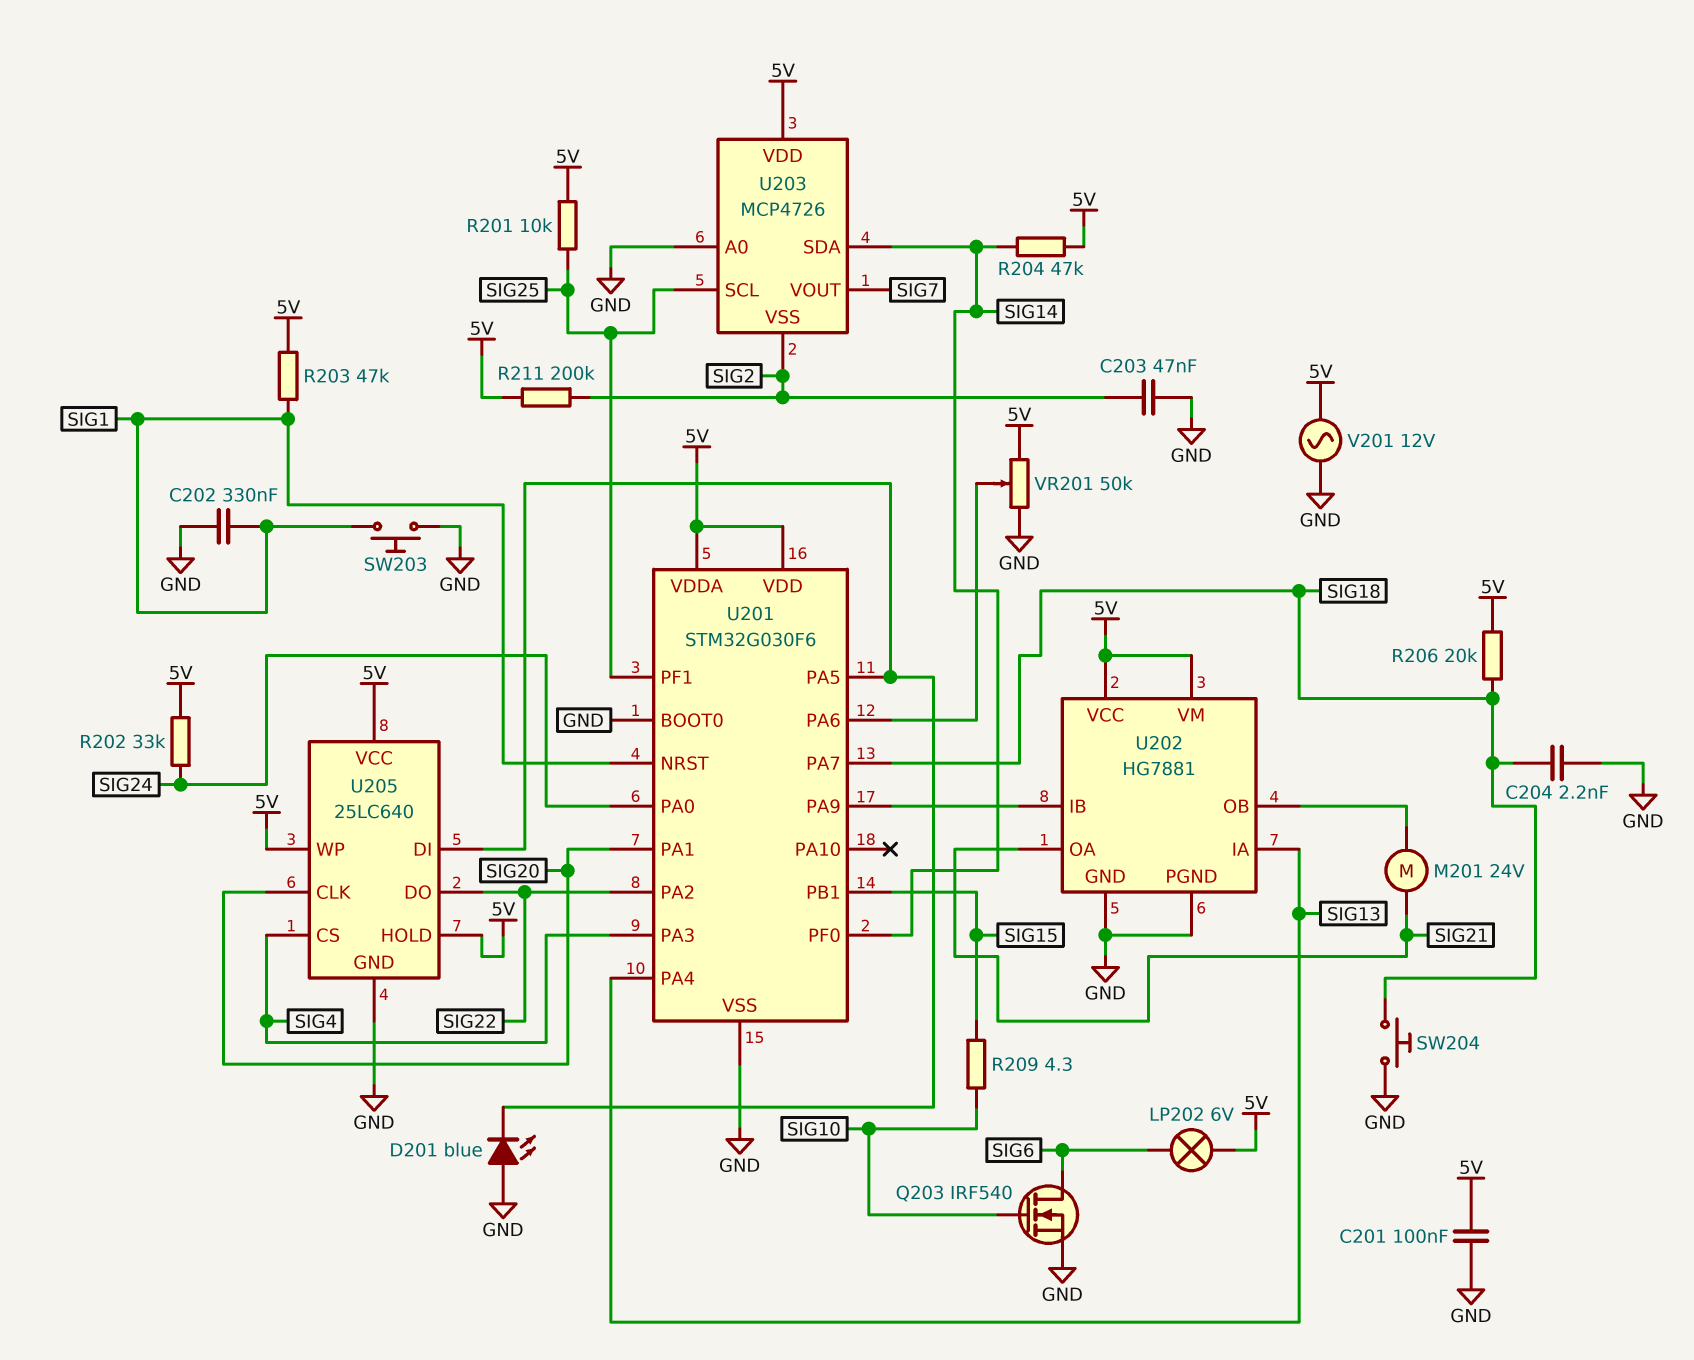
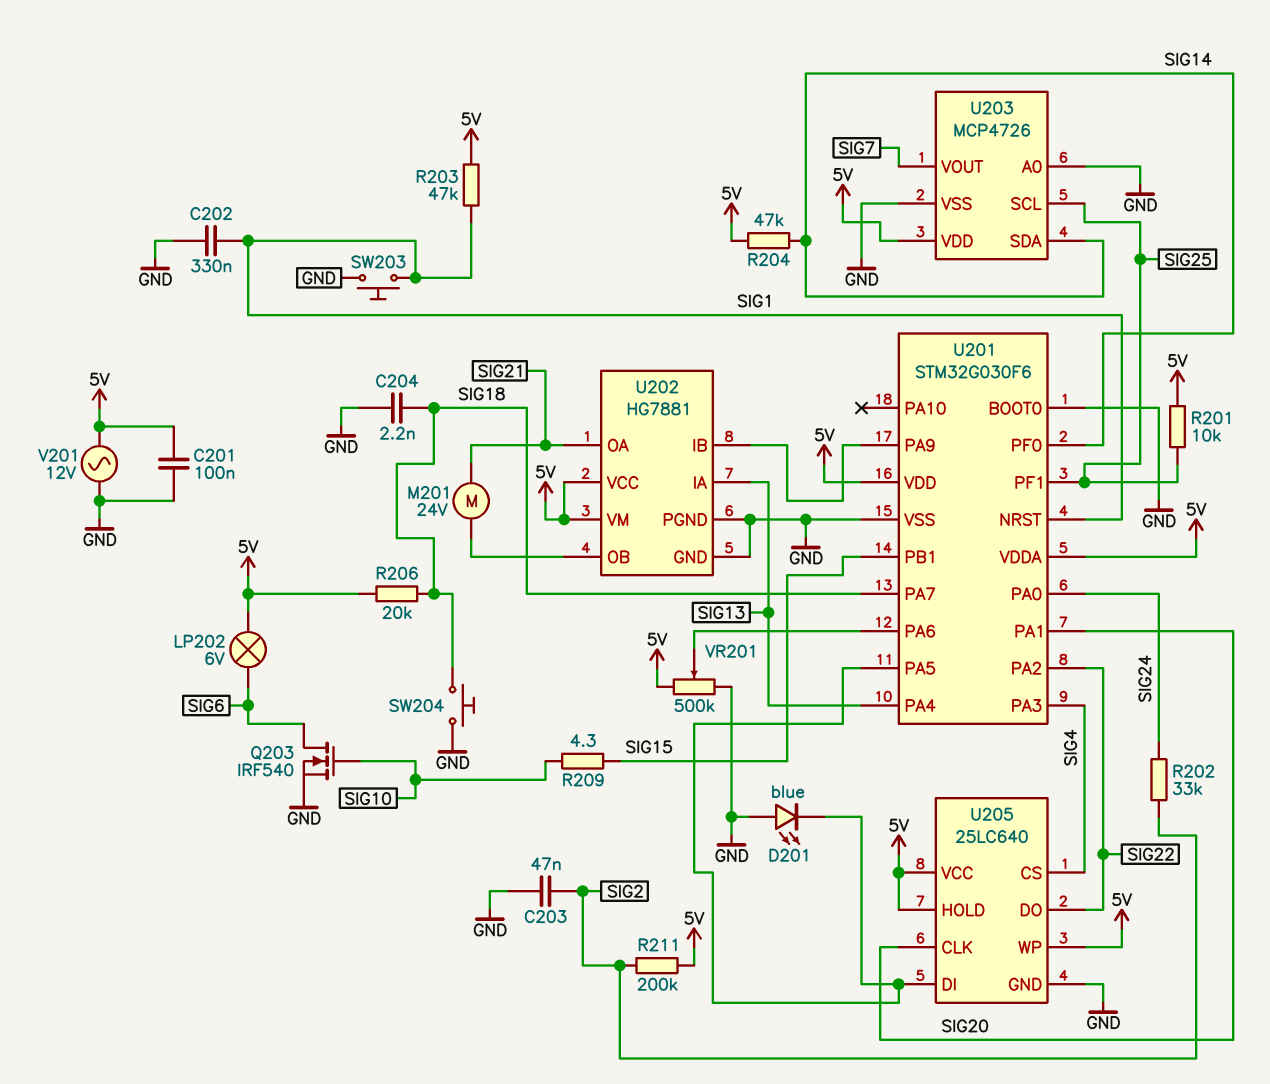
R202: 33k (5V, SIG24) -> 33k (SIG2, SIG24)
U203 pin VSS: SIG2 -> GND
VR201: 50k (5V, GND, wiper U201/PA6) -> 500k (5V, GND, wiper U201/PA6)

